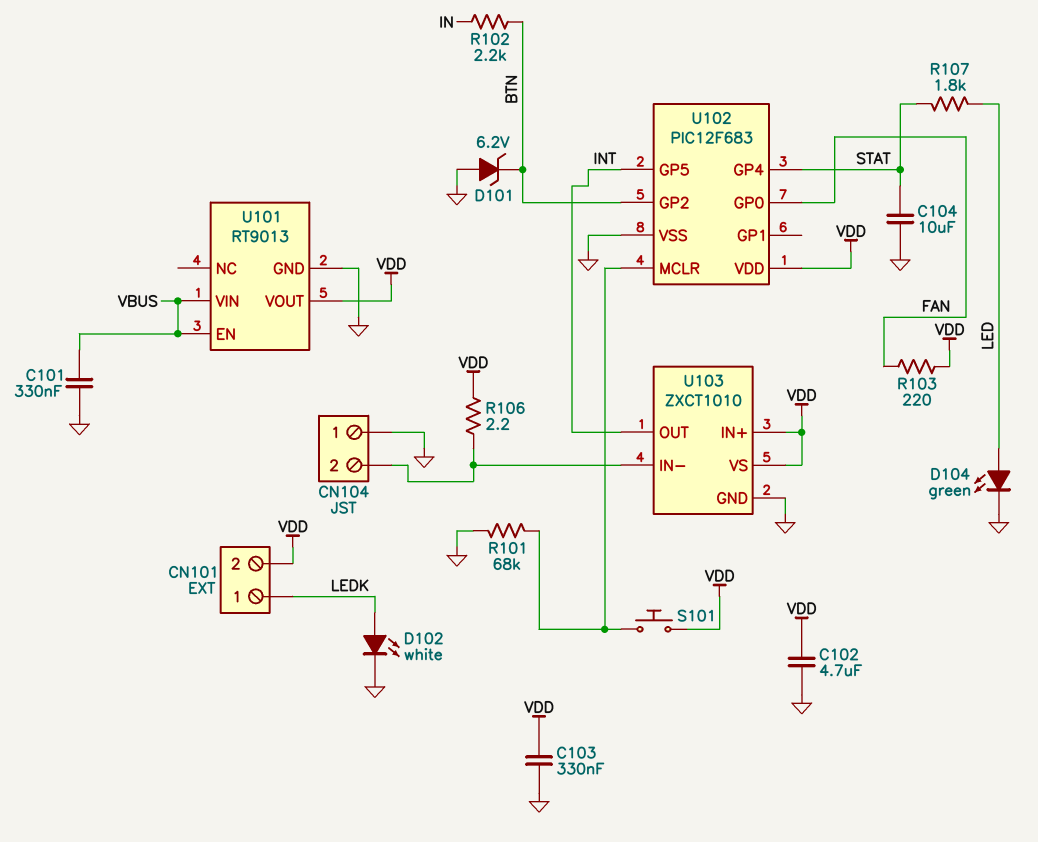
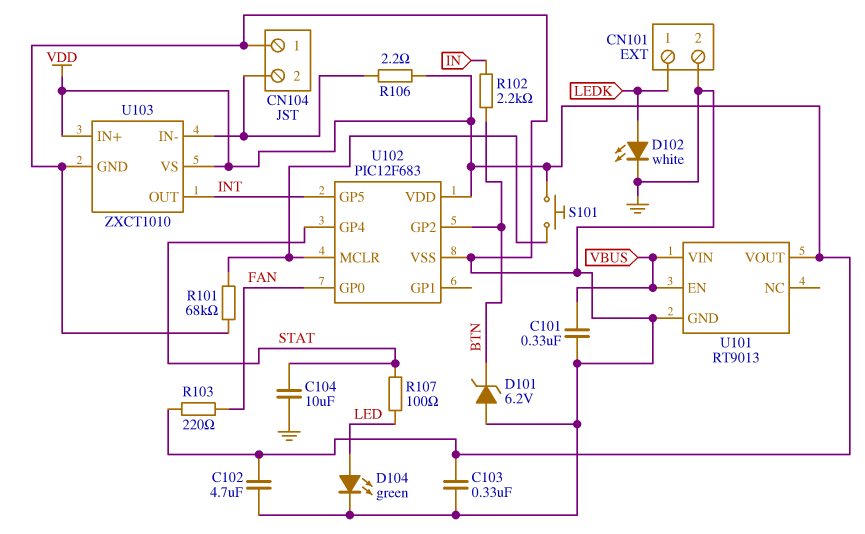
CN101 pin 2: VDD -> GND
R107: 1.8k (LED, STAT) -> 100 (LED, STAT)

